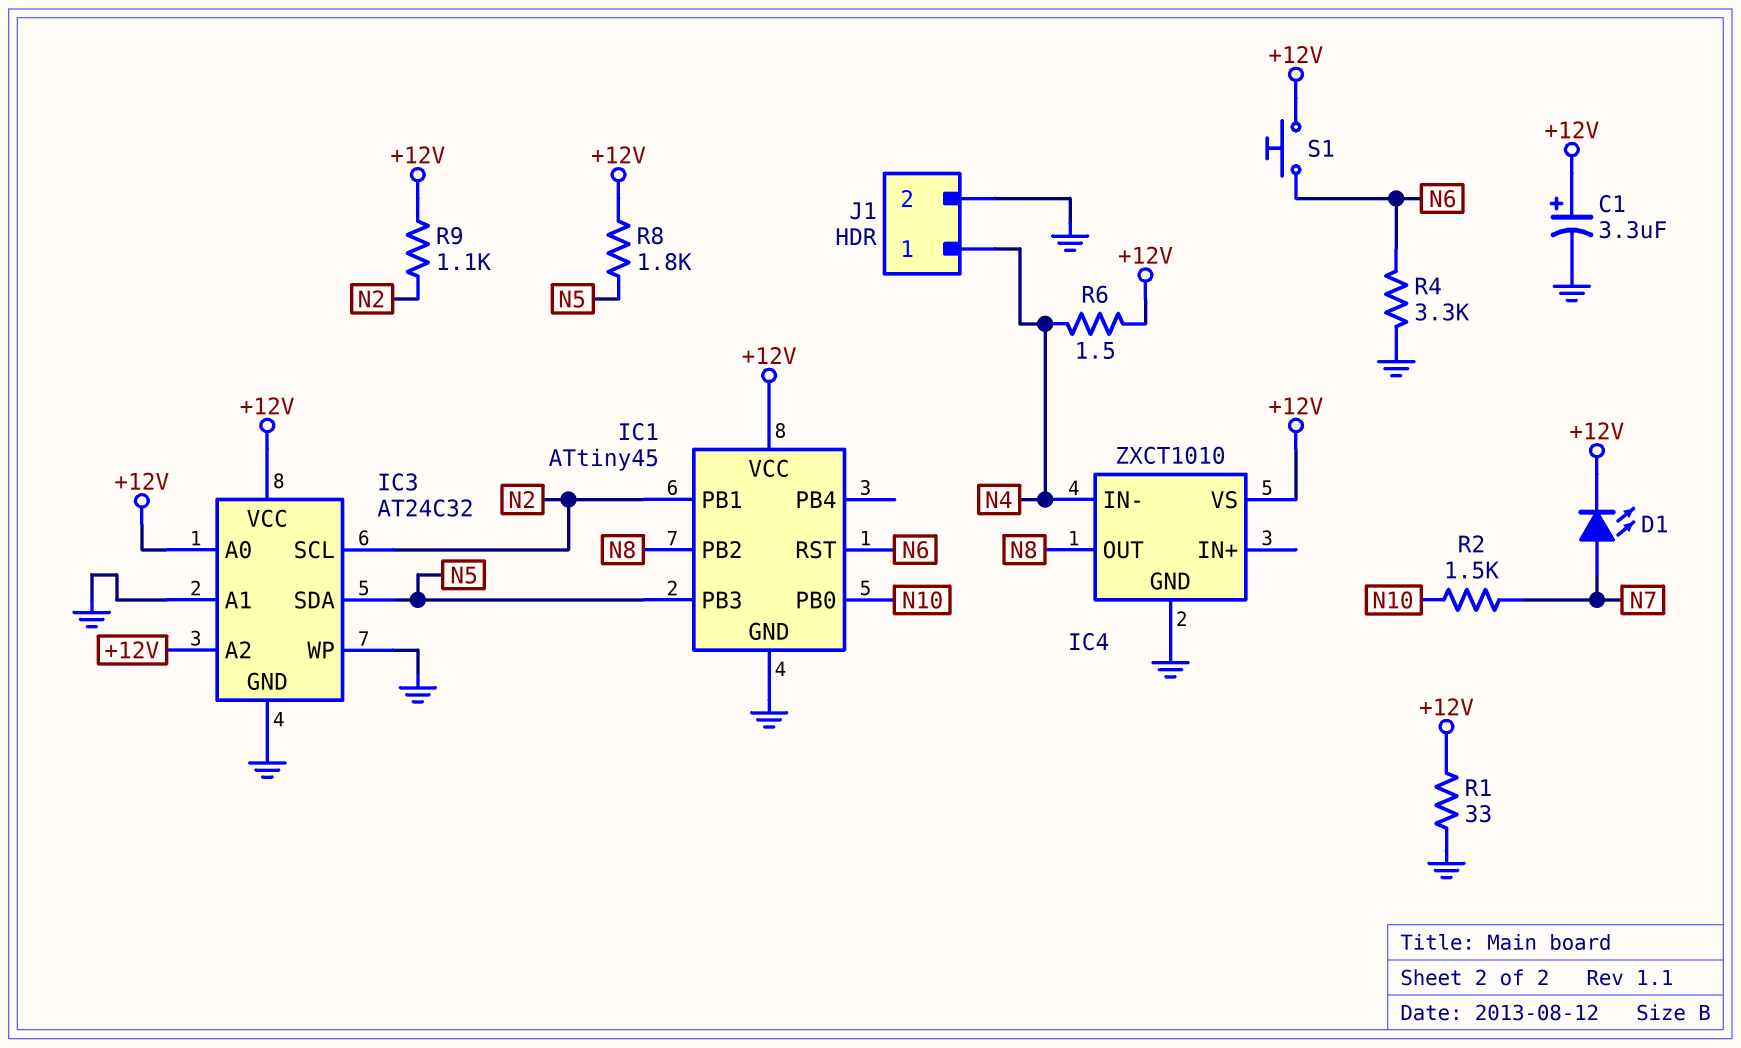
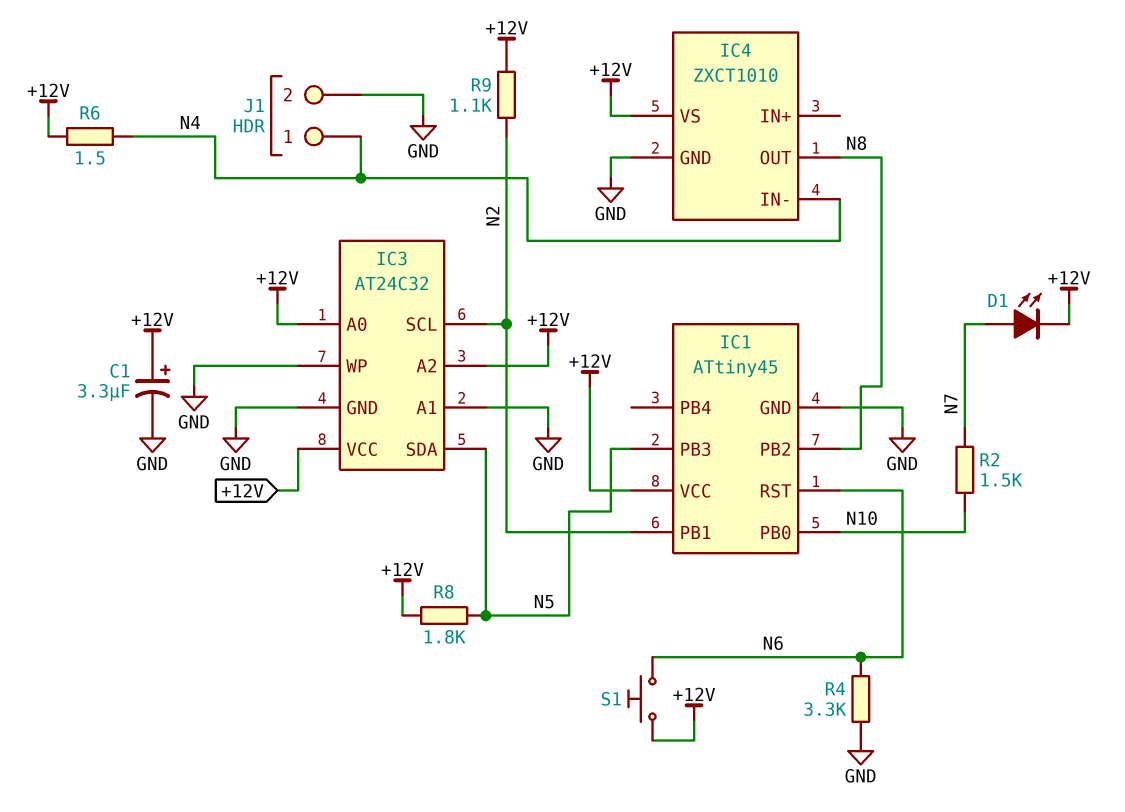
R1: 33 (+12V, GND) -> none

